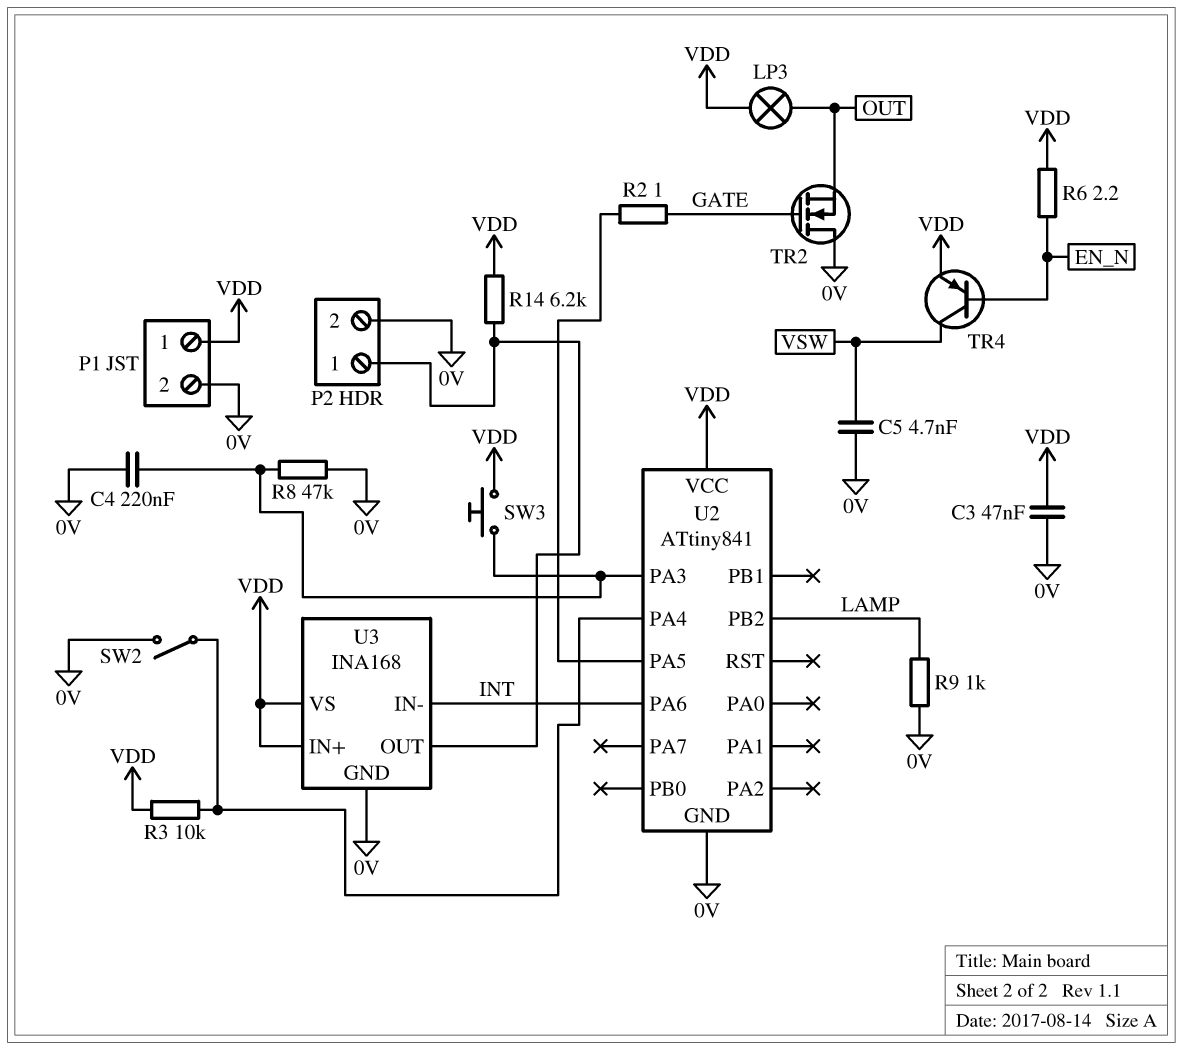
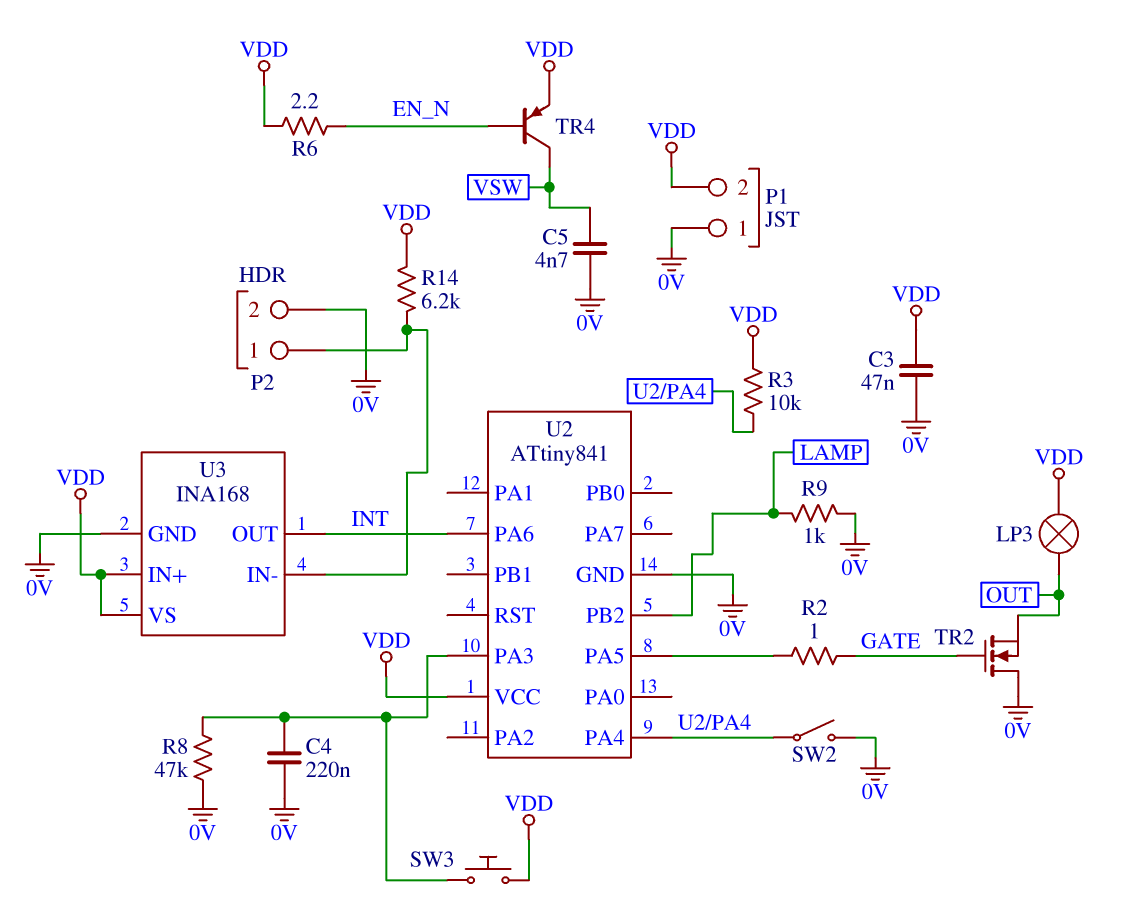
P1 pin 1: VDD -> 0V
P1 pin 2: 0V -> VDD
U3 pin IN-: INT -> P2/1
U3 pin OUT: P2/1 -> INT

